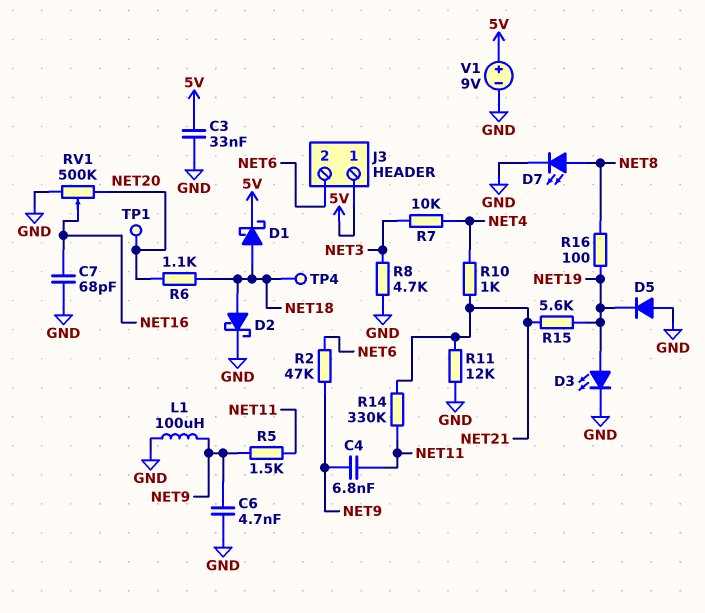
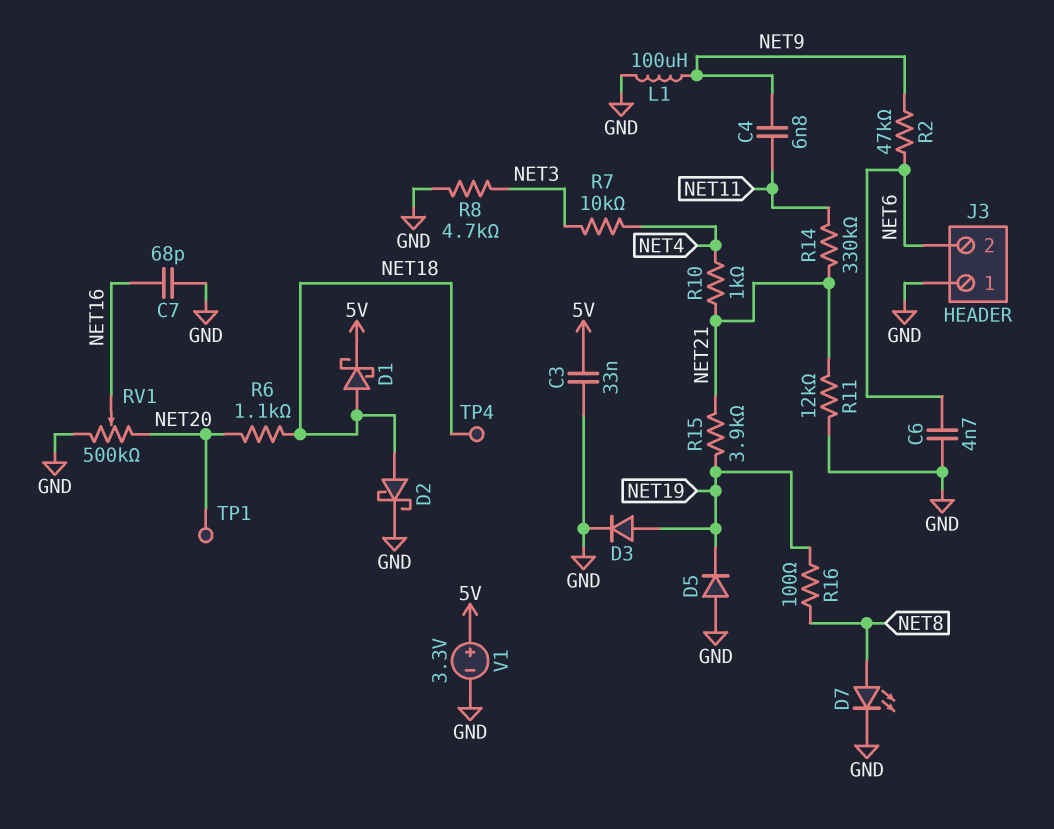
C6: 4.7nF (GND, NET9) -> 4.7nF (GND, NET6)
D3: LED (A NET19, K GND) -> diode (A NET19, K GND)
J3 pin 1: 5V -> GND
R5: 1.5k (NET9, NET11) -> none
R15: 5.6k (NET19, NET21) -> 3.9k (NET19, NET21)
V1: 9V (plus 5V, minus GND) -> 3.3V (plus 5V, minus GND)

